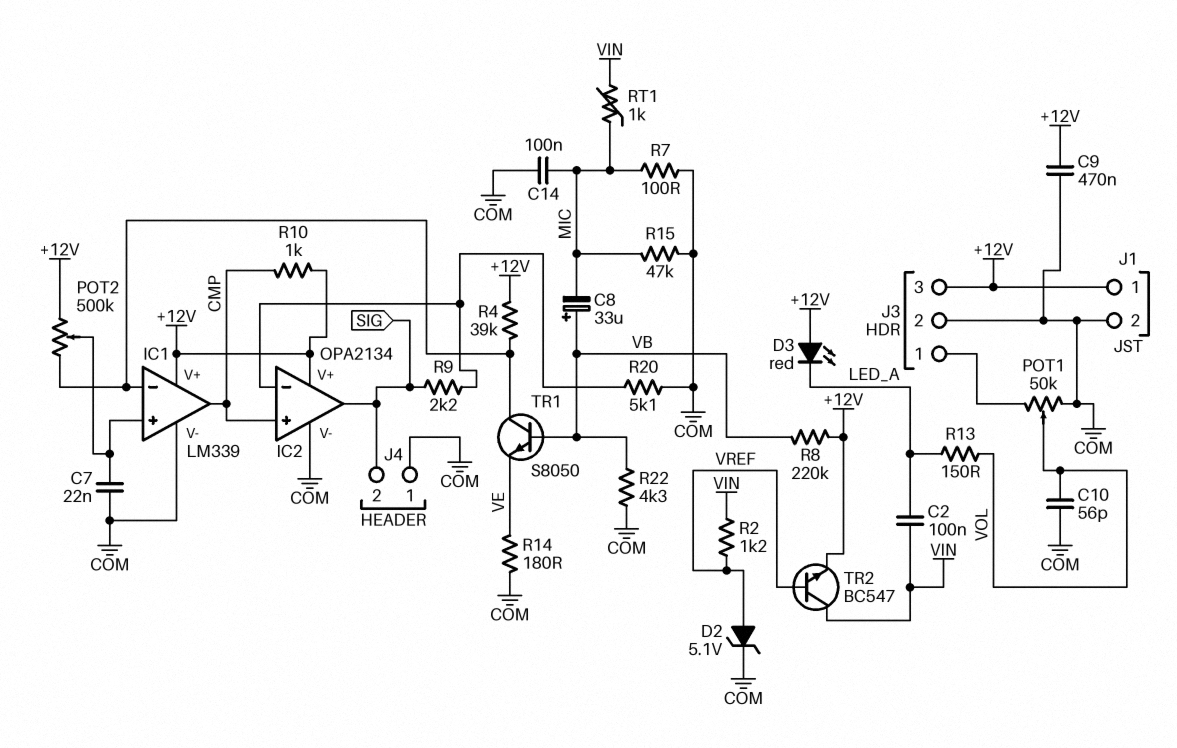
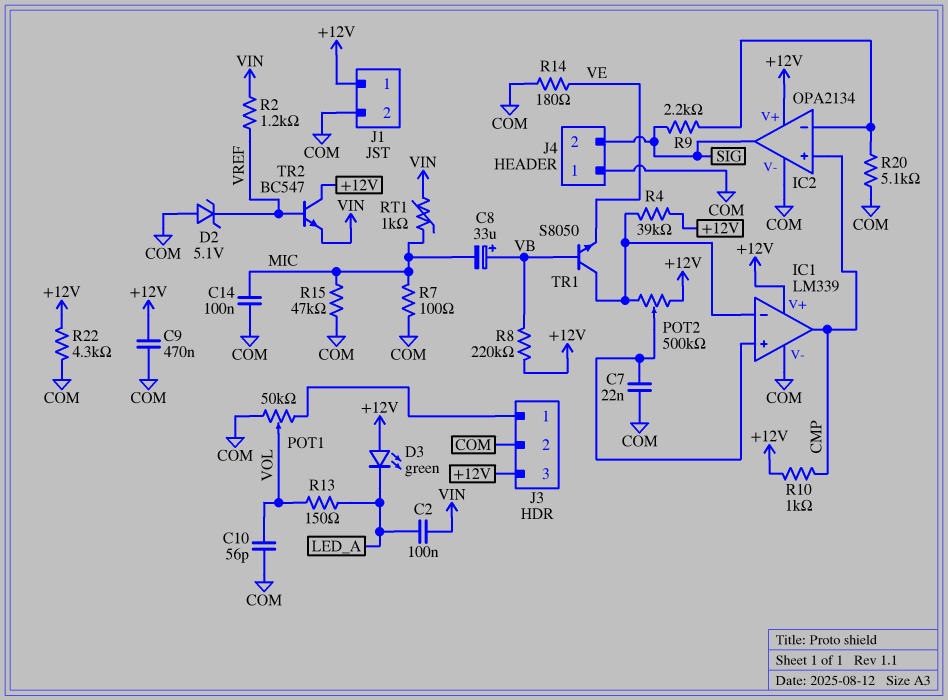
D2: zener 5.1V (A VREF, K COM) -> zener 5.1V (A COM, K VREF)
D3: LED red (A +12V, K LED_A) -> LED green (A +12V, K LED_A)
R22: 4.3k (COM, VB) -> 4.3k (+12V, COM)
TR2: NPN BC547 (B VREF, C VIN, E +12V) -> NPN BC547 (B VREF, C +12V, E VIN)

